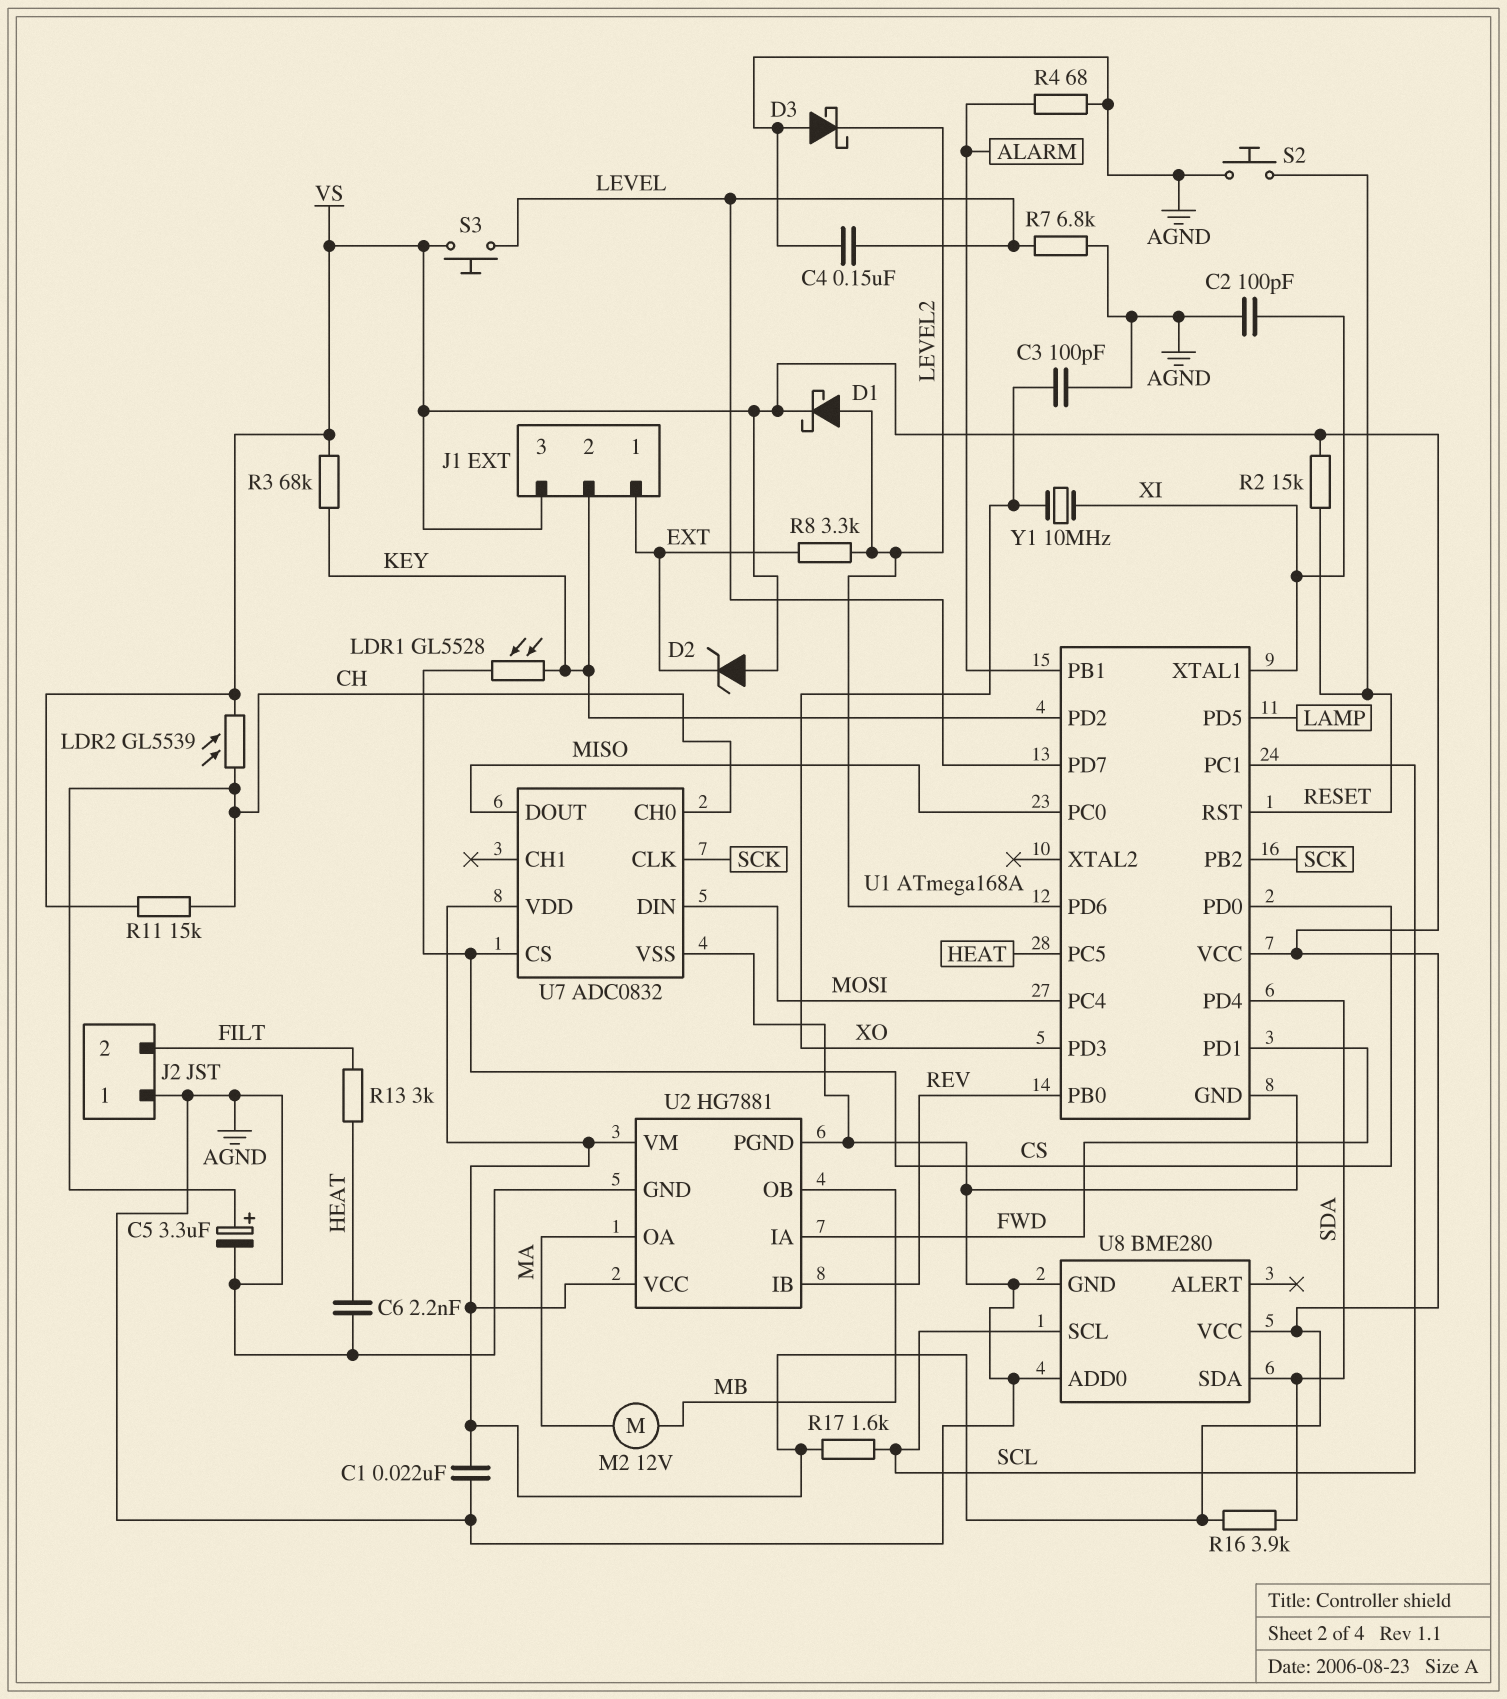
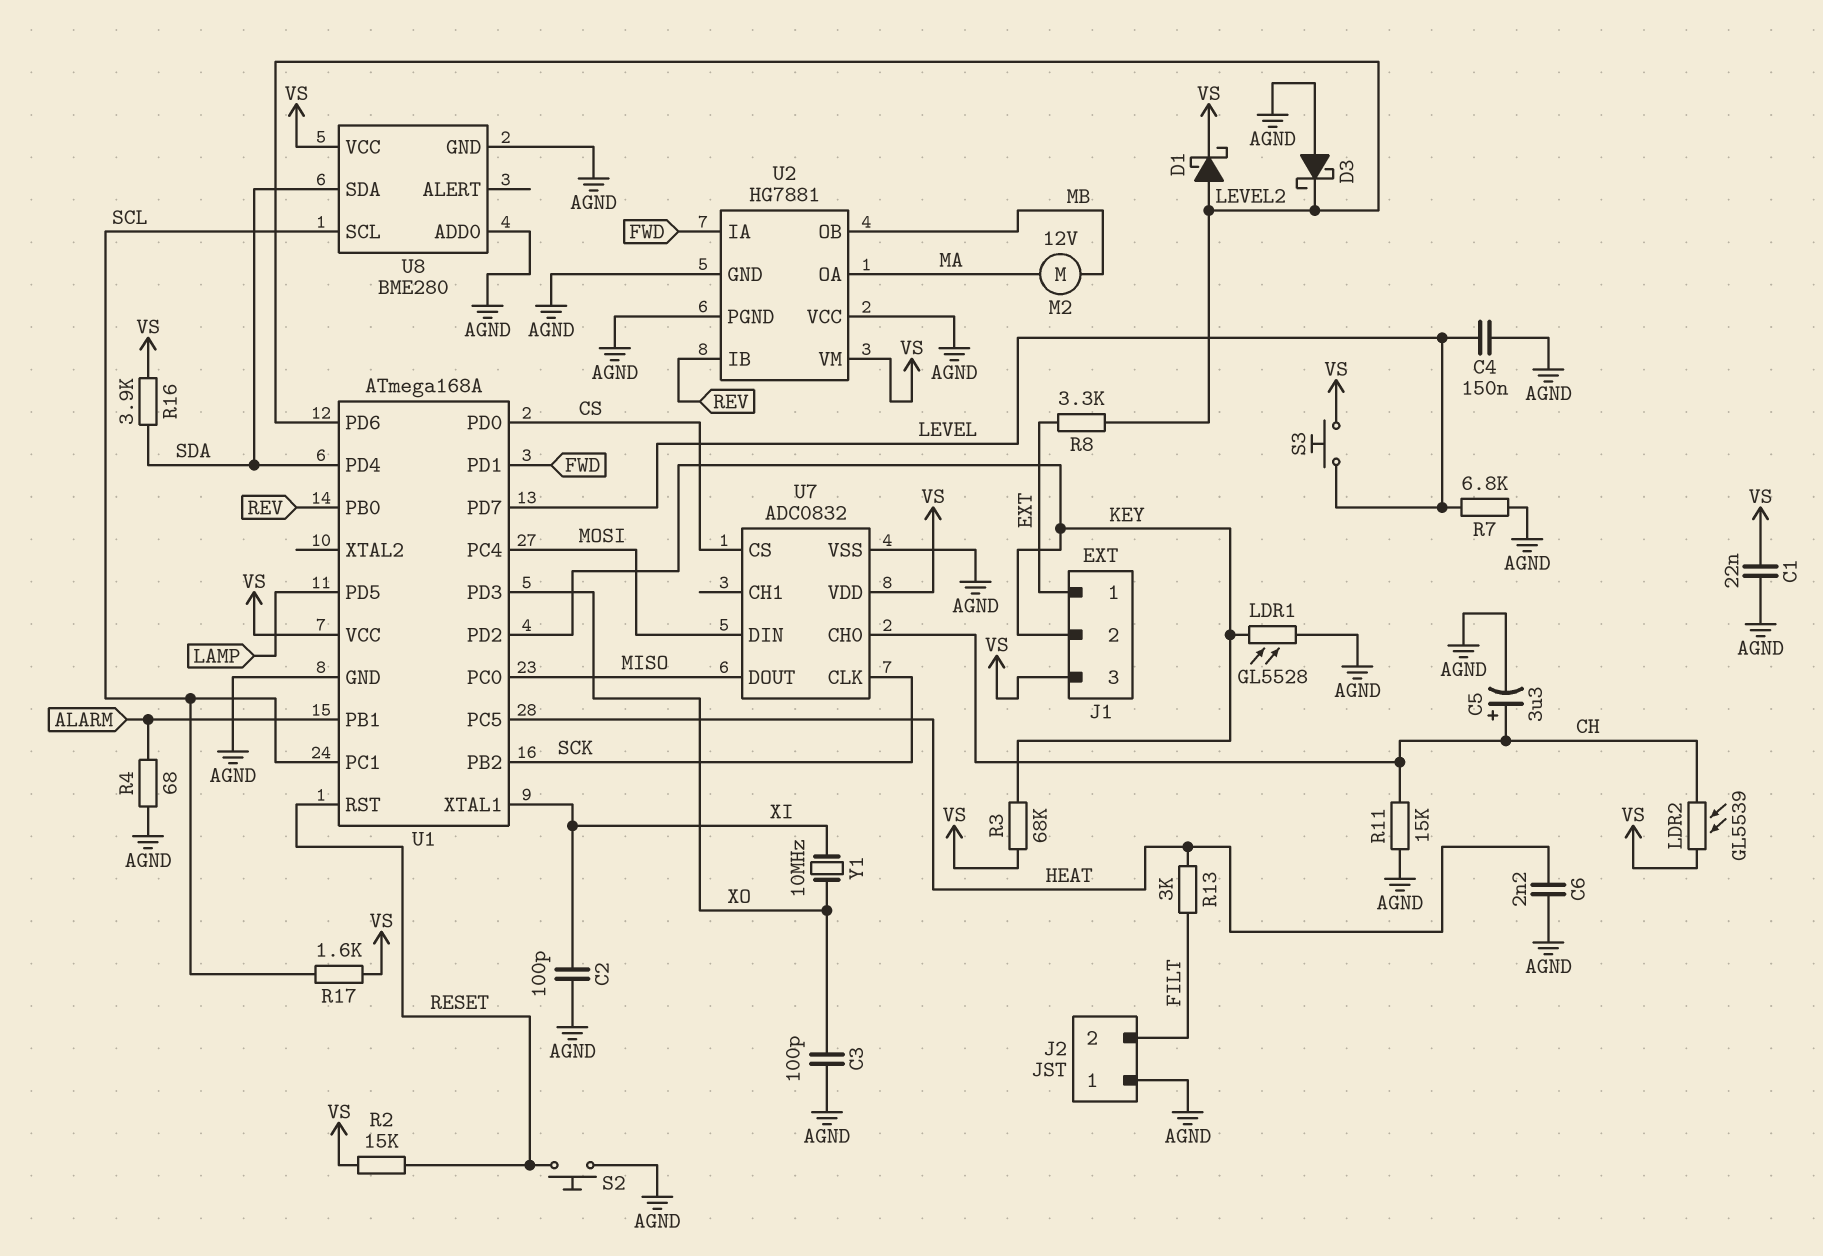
D2: zener (A VS, K EXT) -> none
LDR1: GL5528 (CS, KEY) -> GL5528 (AGND, KEY)
R11: 15k (CH, VS) -> 15k (AGND, CH)
U2 pin VCC: VS -> AGND

